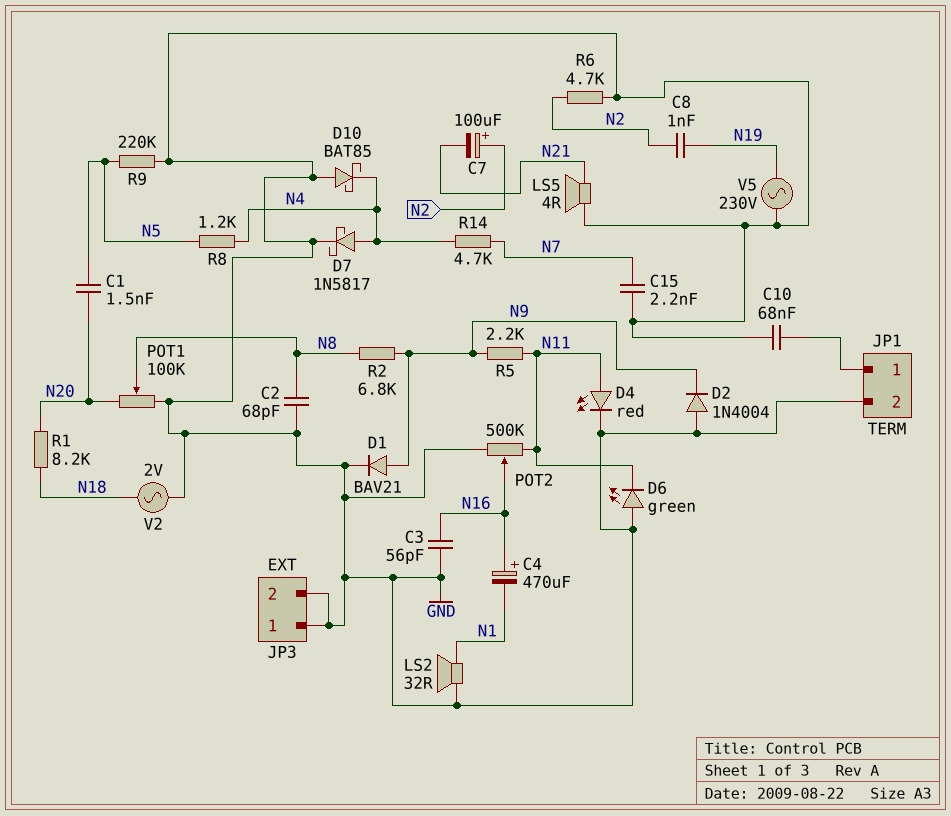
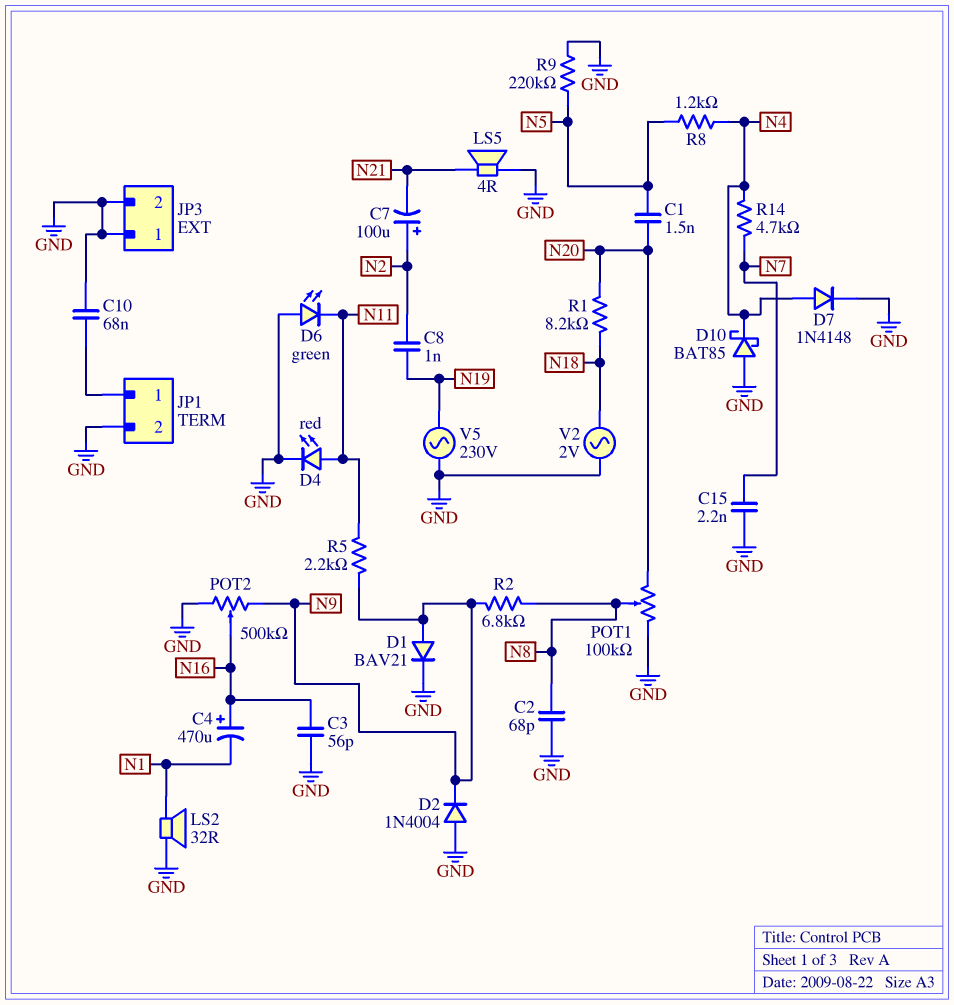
D7: schottky 1N5817 (A N4, K GND) -> diode 1N4148 (A N4, K GND)
POT2: 500k (GND, N11, wiper N16) -> 500k (GND, N9, wiper N16)
R6: 4.7k (GND, N2) -> none

